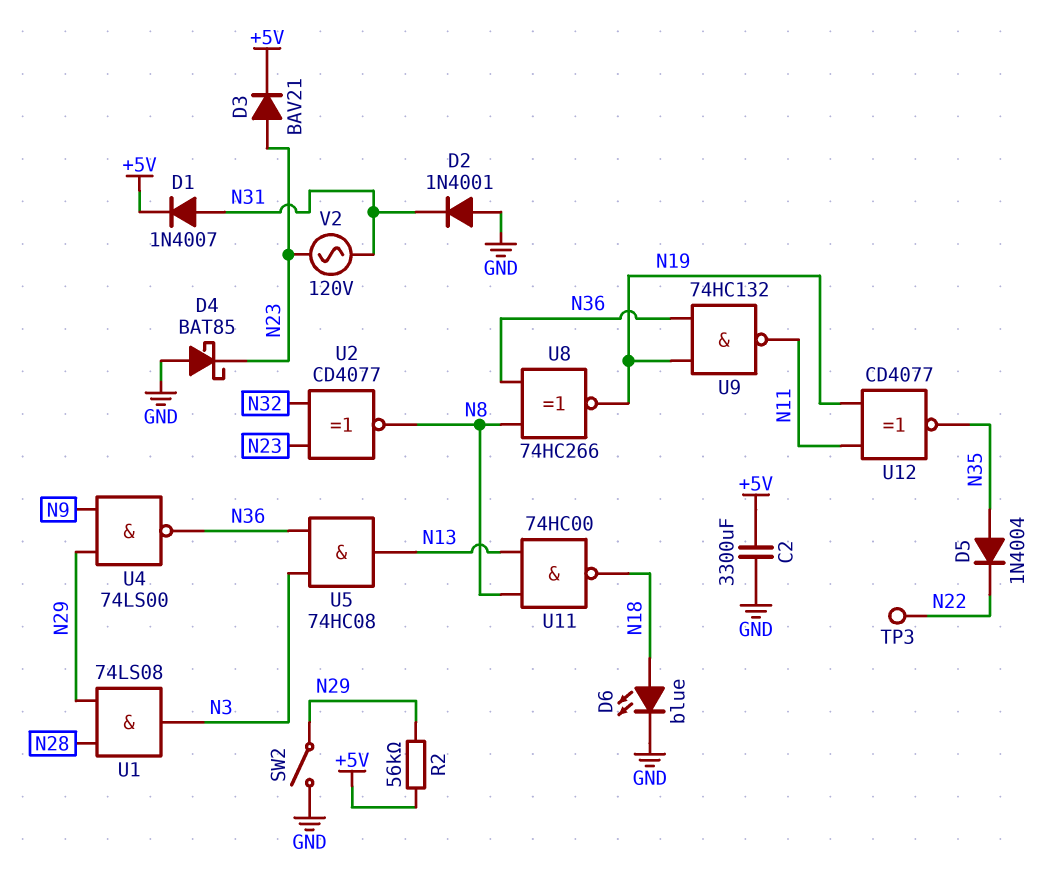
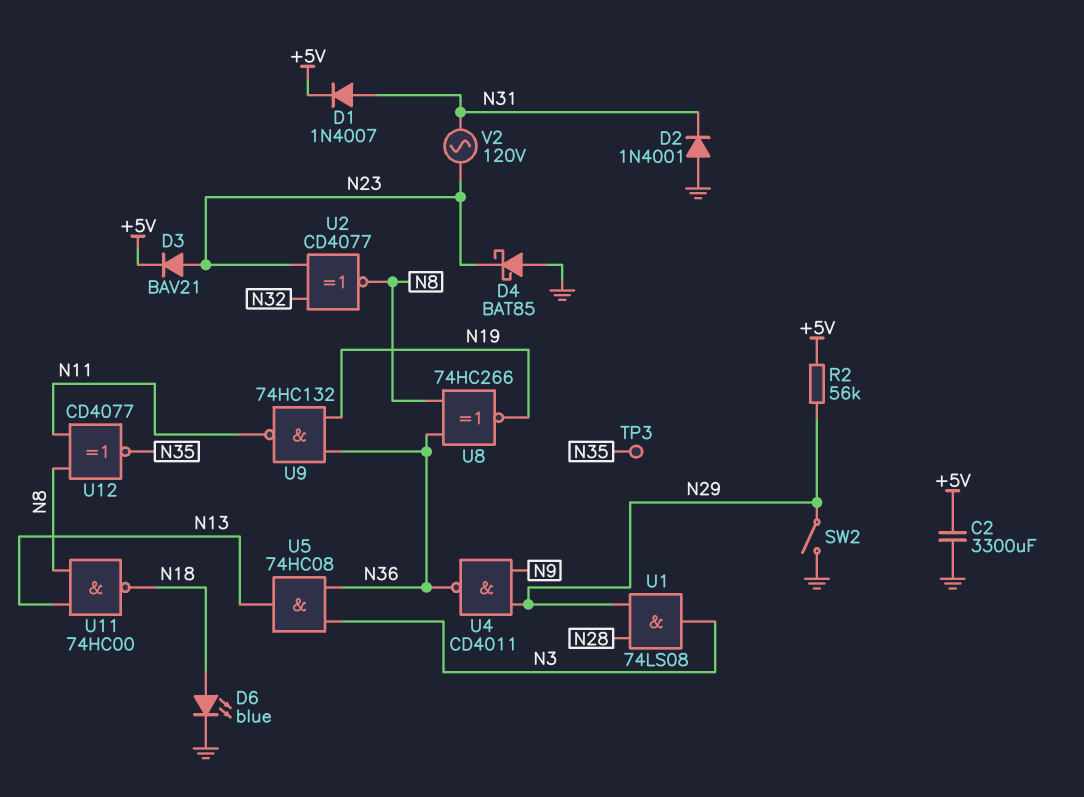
D5: diode 1N4004 (A N35, K N22) -> none
TP3: test point (N22) -> test point (N35)
U4: NAND 74LS00 (in N9, in N29, out N36) -> NAND CD4011 (in N9, in N29, out N36)
U12: XNOR CD4077 (in N11, in N19, out N35) -> XNOR CD4077 (in N8, in N11, out N35)

